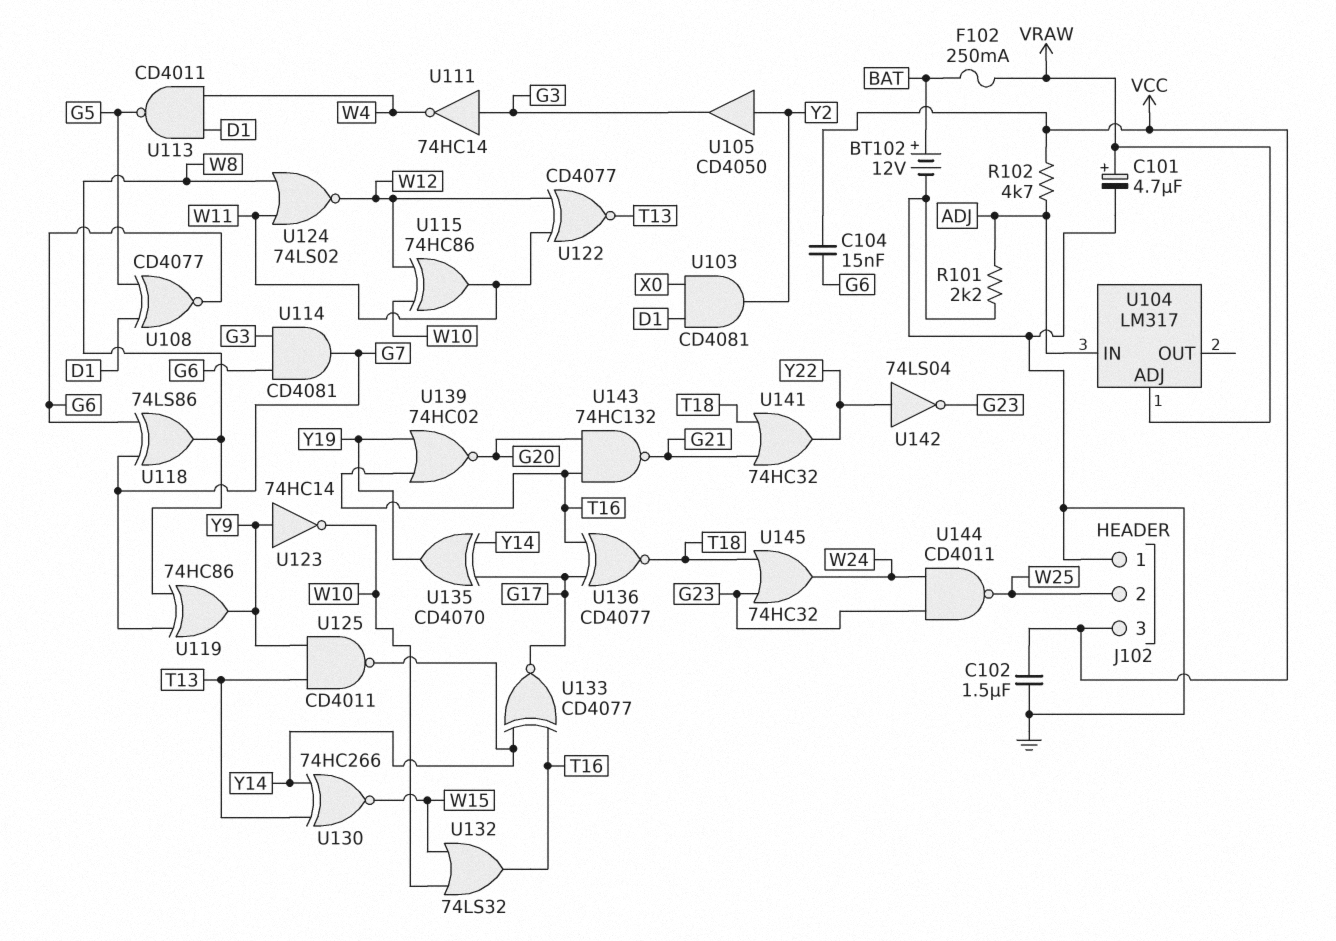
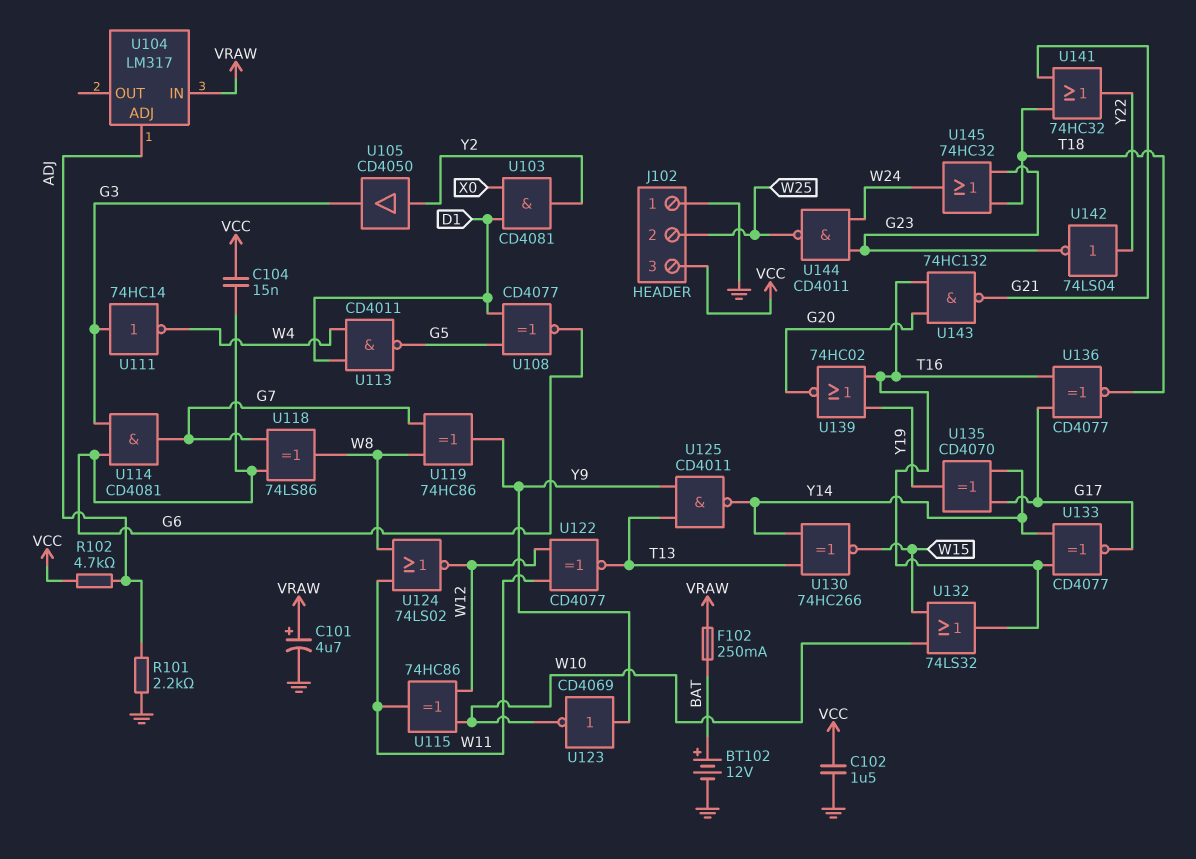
U104 pin ADJ: VRAW -> ADJ
U104 pin IN: ADJ -> VRAW
U123: NOT 74HC14 (in Y9, out W10) -> NOT CD4069 (in Y9, out W10)

